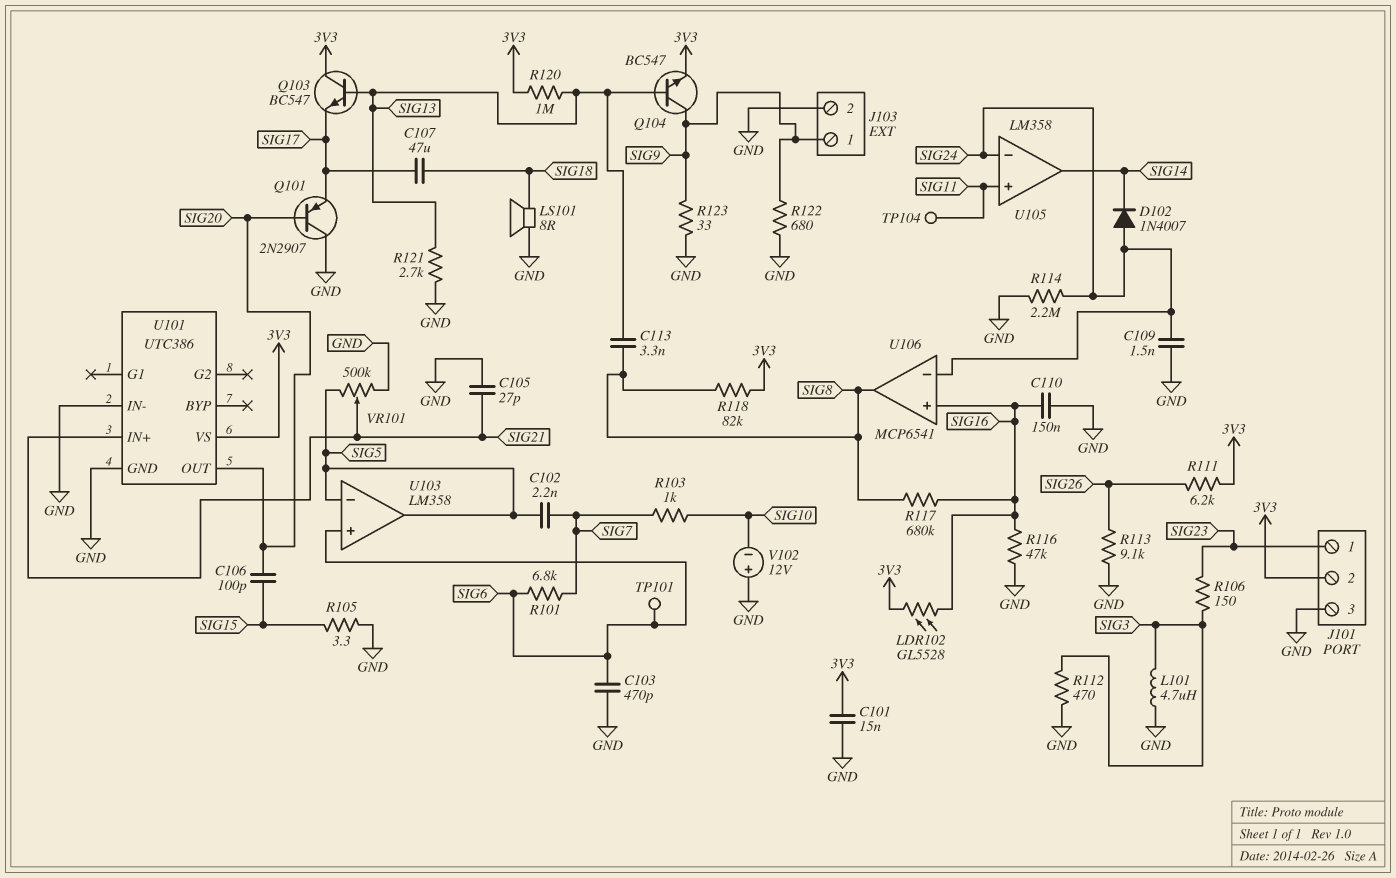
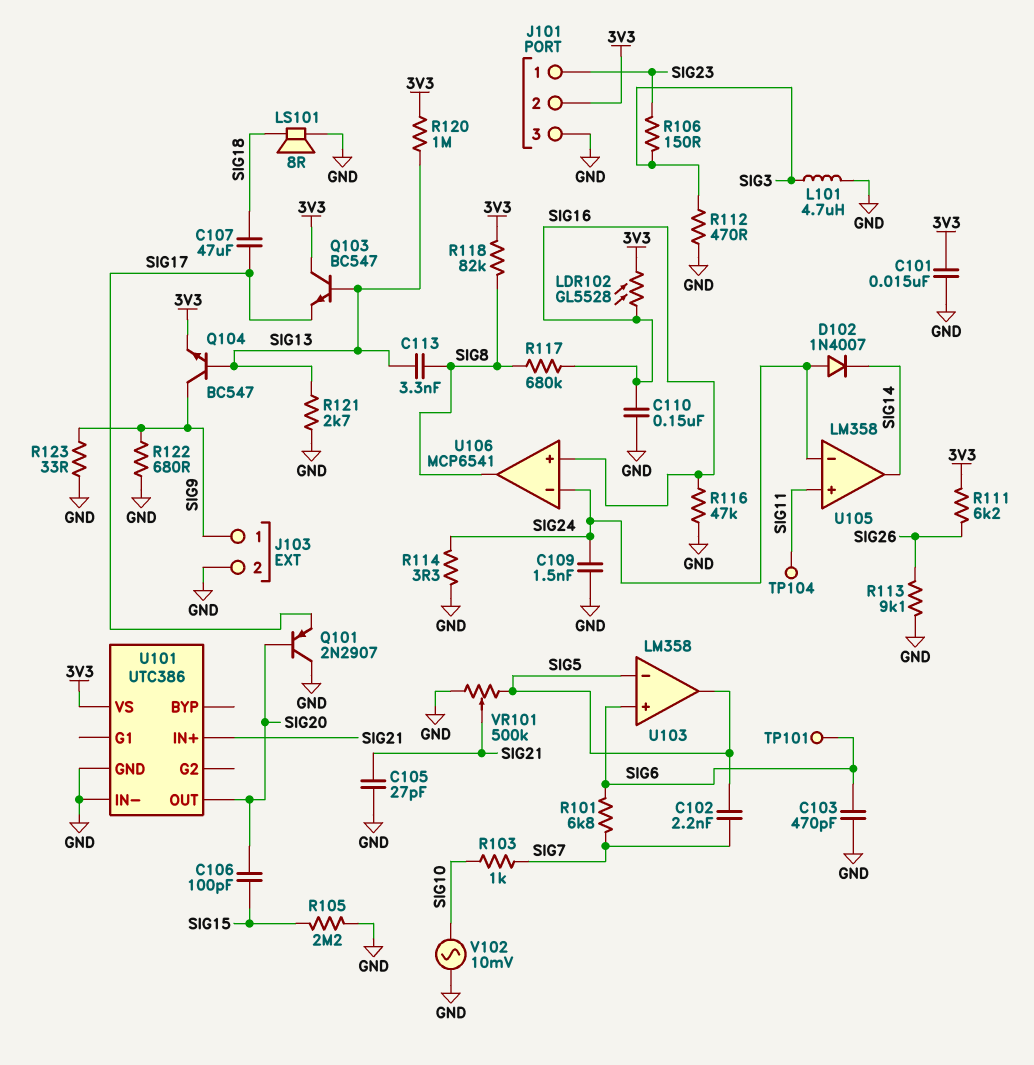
R105: 3.3 (GND, SIG15) -> 2.2M (GND, SIG15)
R114: 2.2M (GND, SIG24) -> 3.3 (GND, SIG24)
V102: 12V (plus GND, minus SIG10) -> AC 10mV (GND, SIG10)

